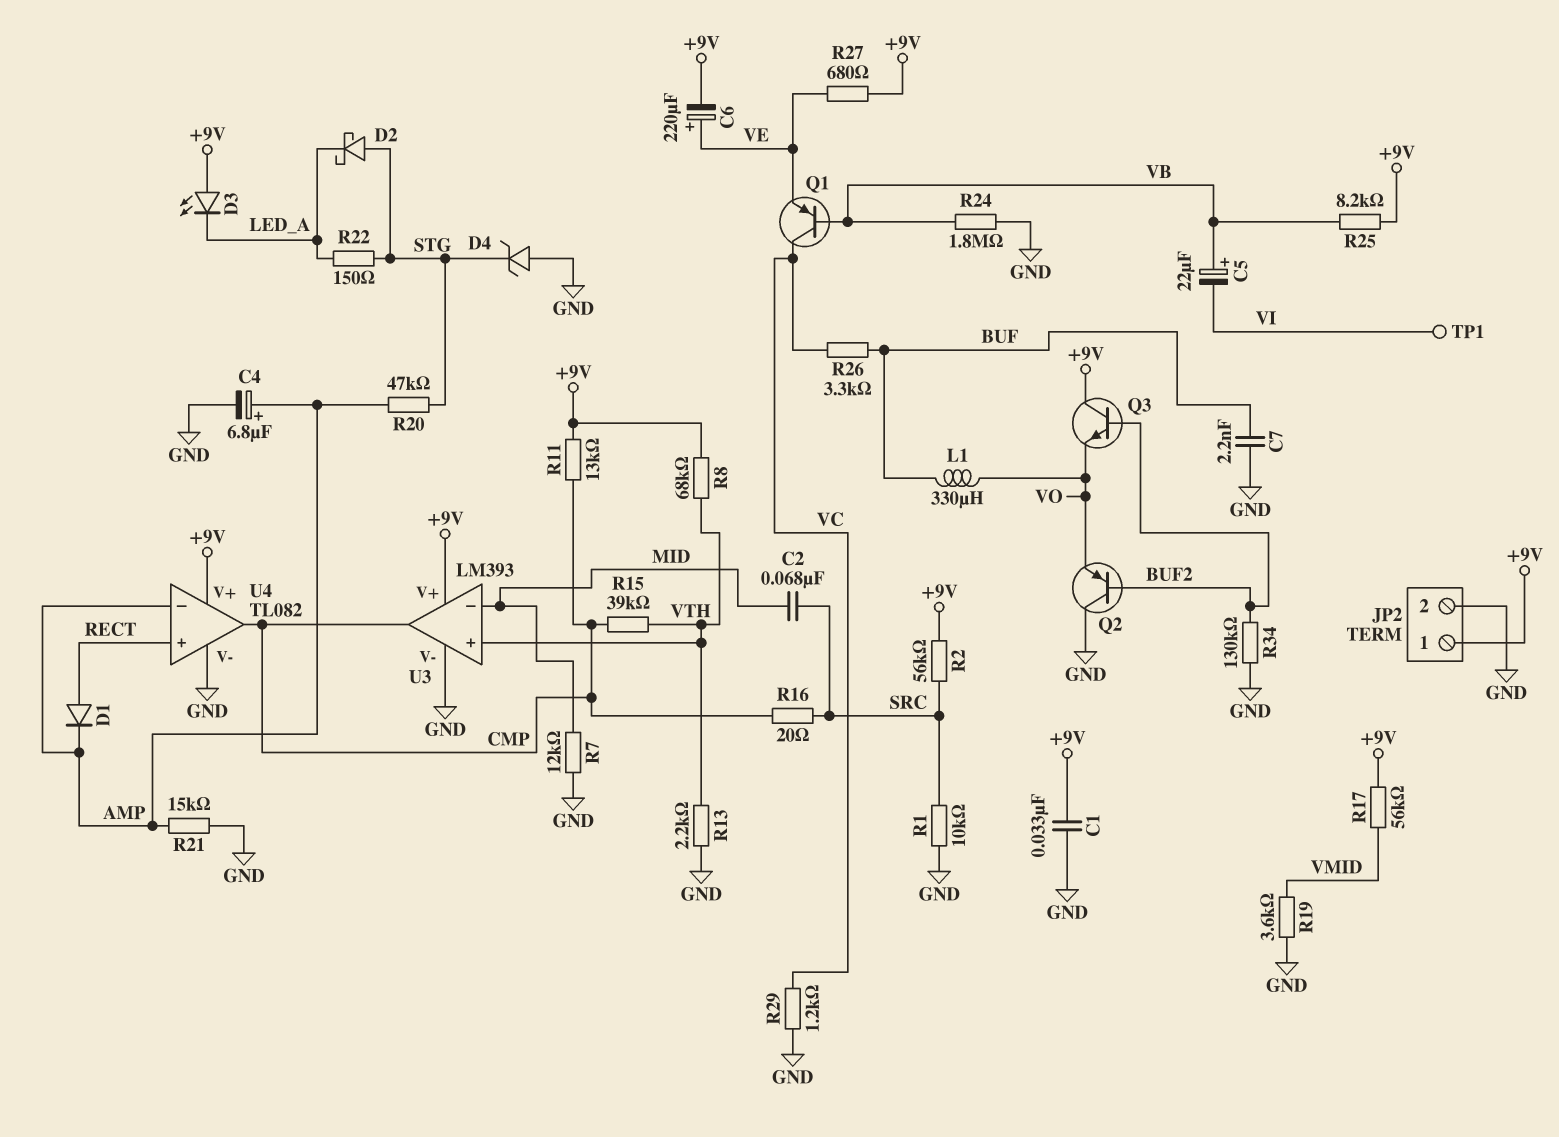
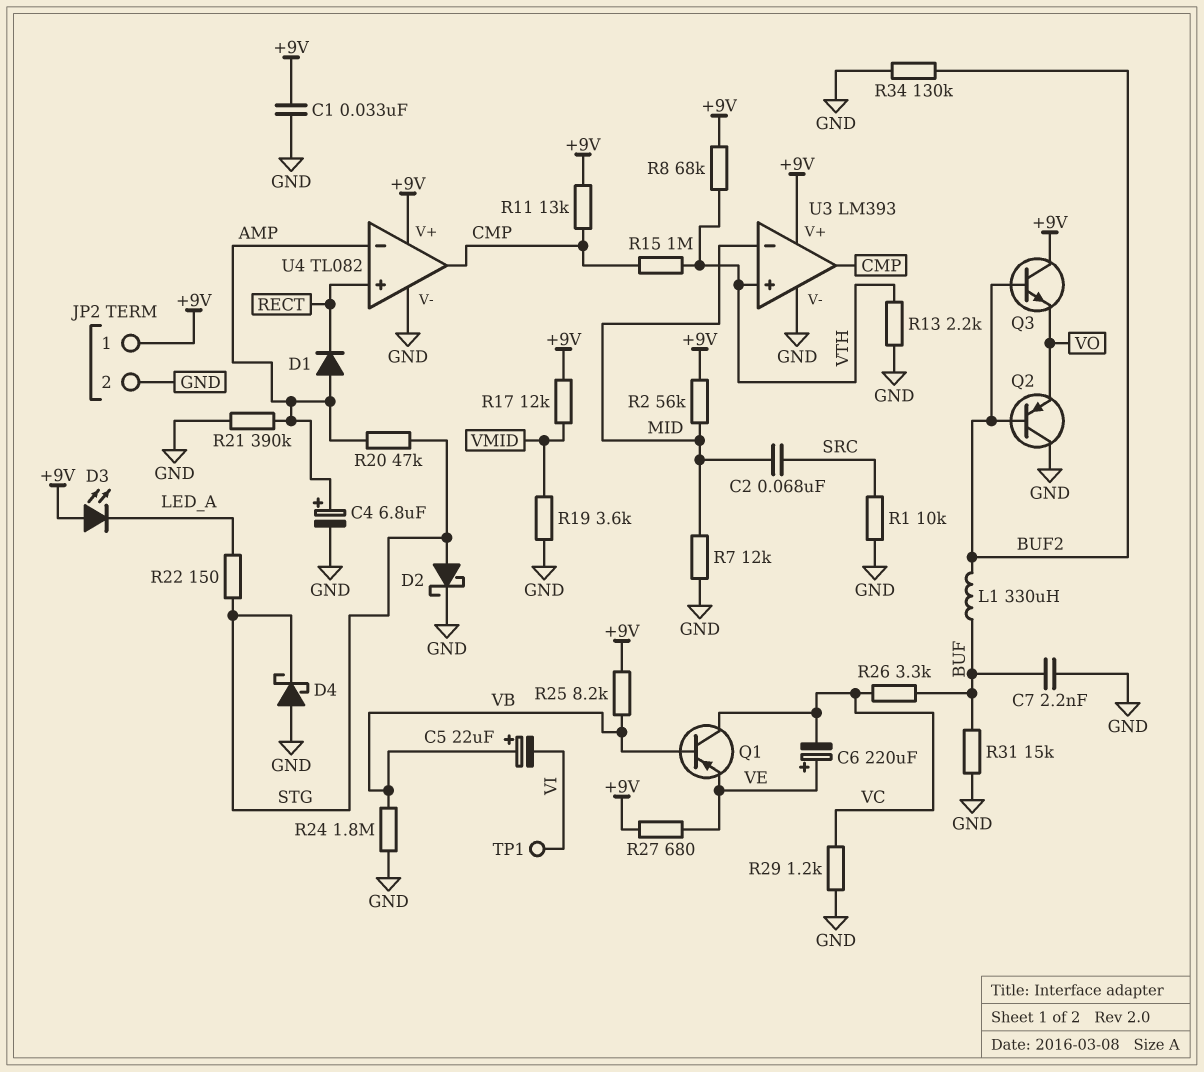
C6: 220uF (plus VE, minus +9V) -> 220uF (plus VE, minus VC)
D1: diode (A RECT, K AMP) -> diode (A AMP, K RECT)
D2: schottky (A STG, K LED_A) -> schottky (A STG, K GND)
D4: zener (A GND, K STG) -> schottky (A GND, K STG)
L1: 330uH (BUF, VO) -> 330uH (BUF, BUF2)
R2: 56k (+9V, SRC) -> 56k (+9V, MID)
R15: 39k (CMP, VTH) -> 1M (CMP, VTH)
R16: 20 (CMP, SRC) -> none
R17: 56k (+9V, VMID) -> 12k (+9V, VMID)
R21: 15k (AMP, GND) -> 390k (AMP, GND)
R31: none -> 15k (BUF, GND)

